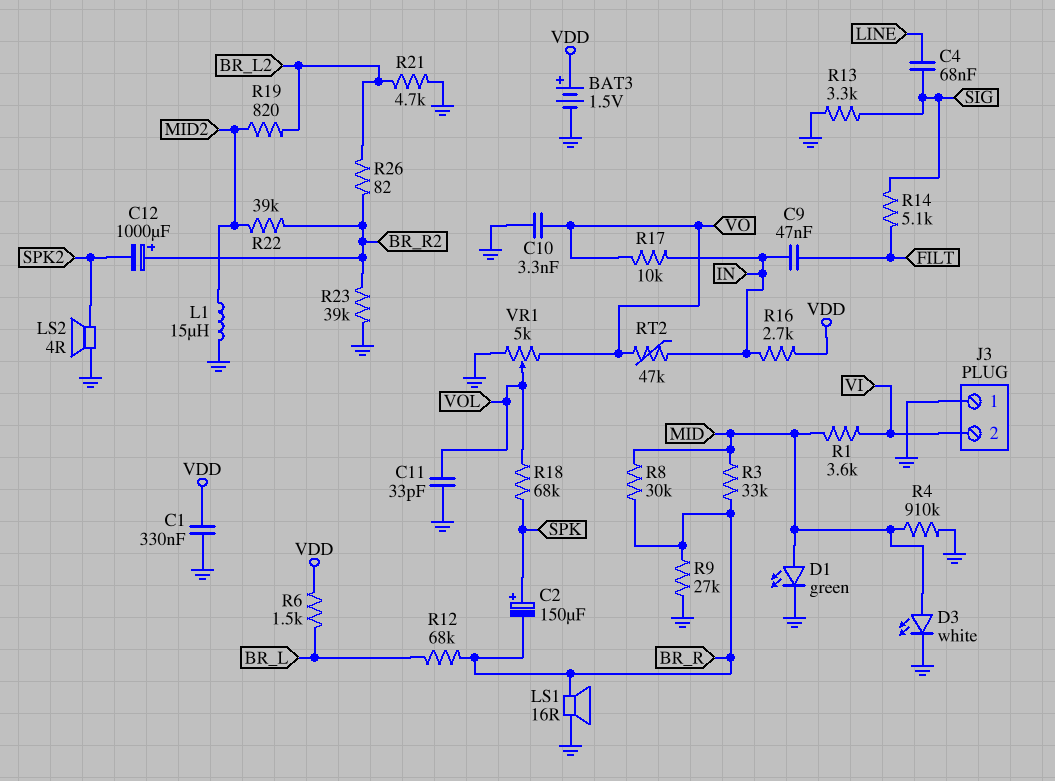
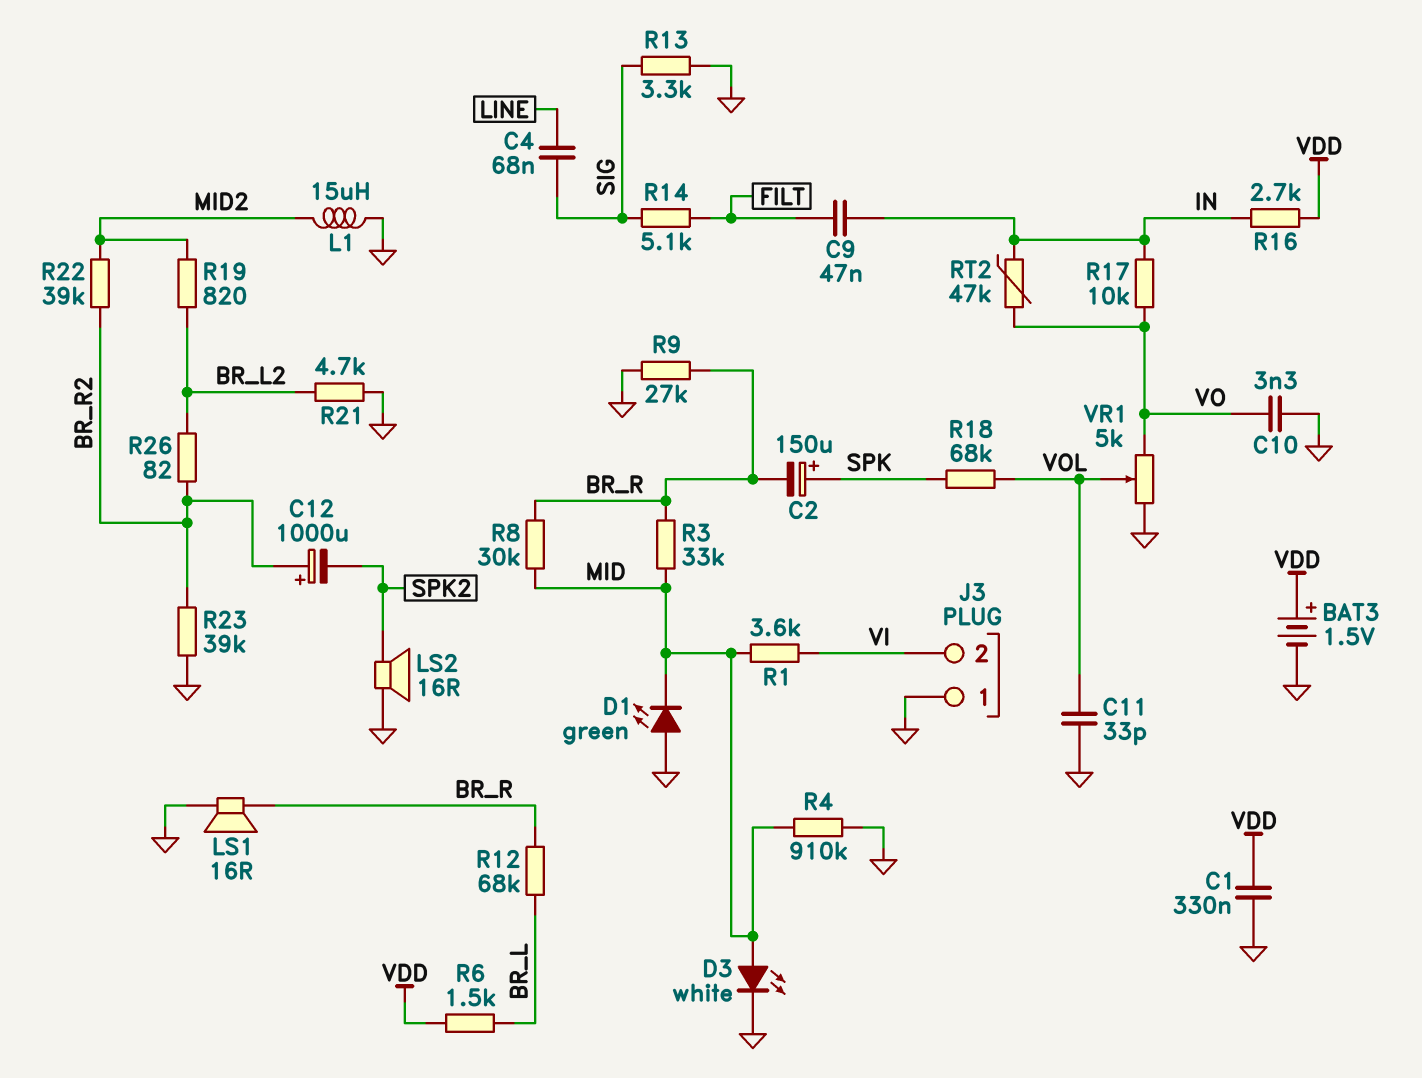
D1: LED green (A MID, K GND) -> LED green (A GND, K MID)
LS2: speaker 4R (GND, SPK2) -> speaker 16R (GND, SPK2)

